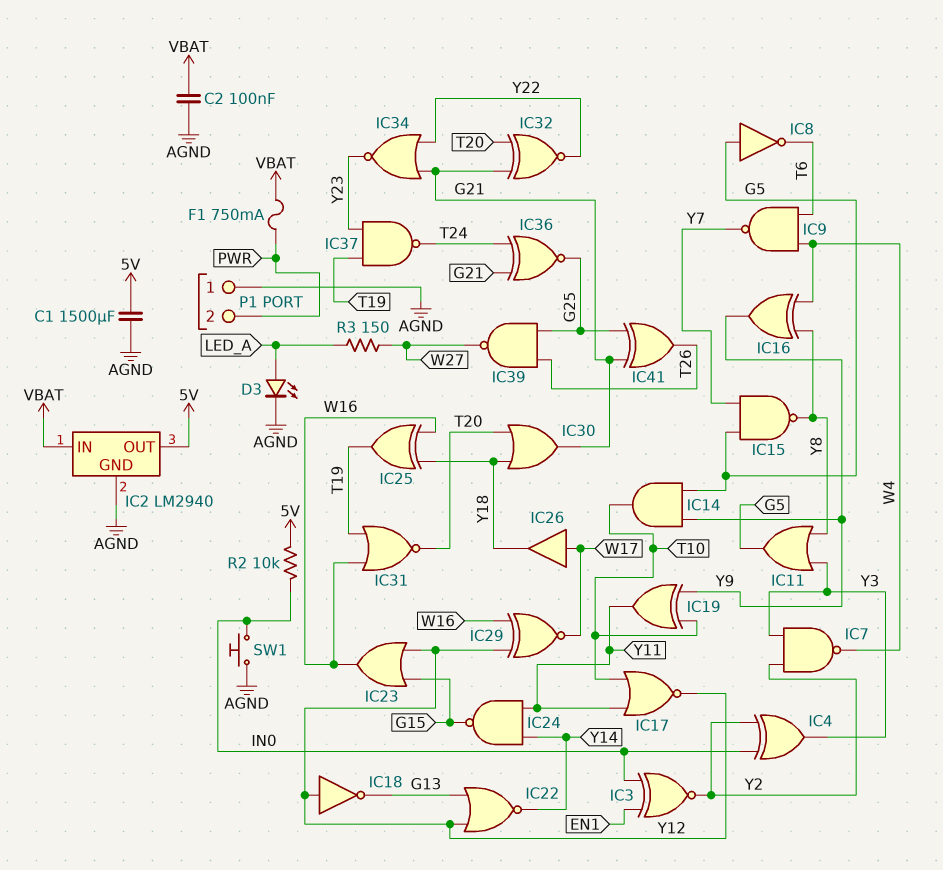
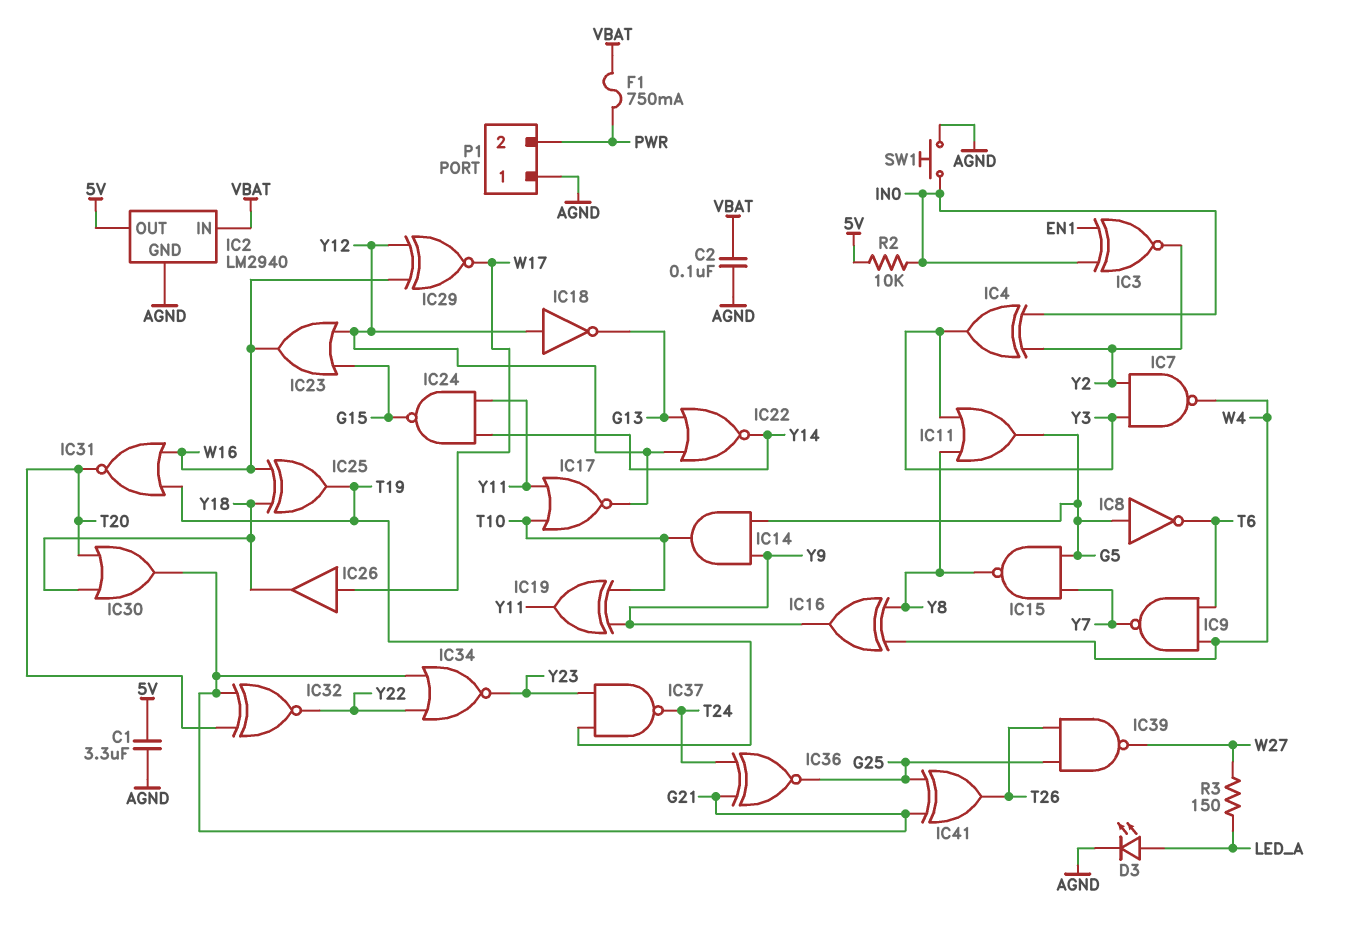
C1: 1500uF (5V, AGND) -> 3.3uF (5V, AGND)

